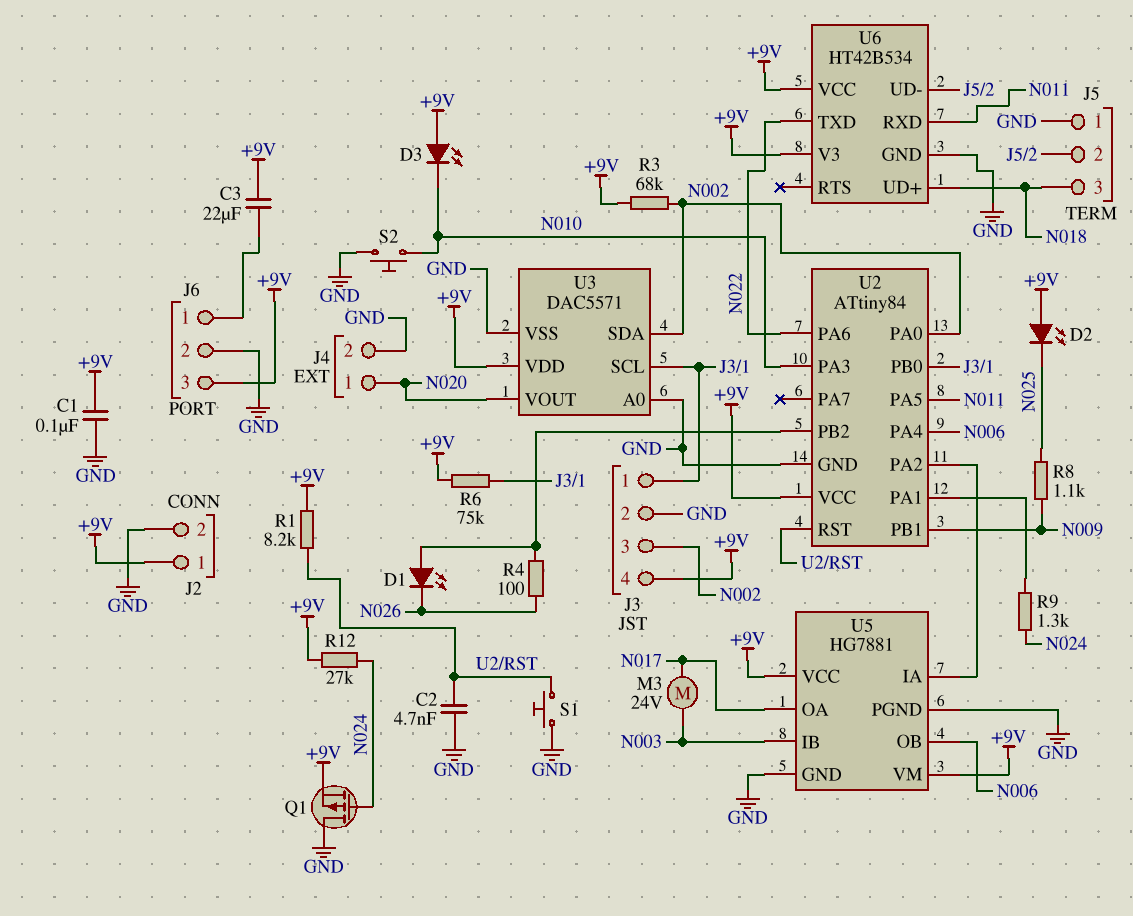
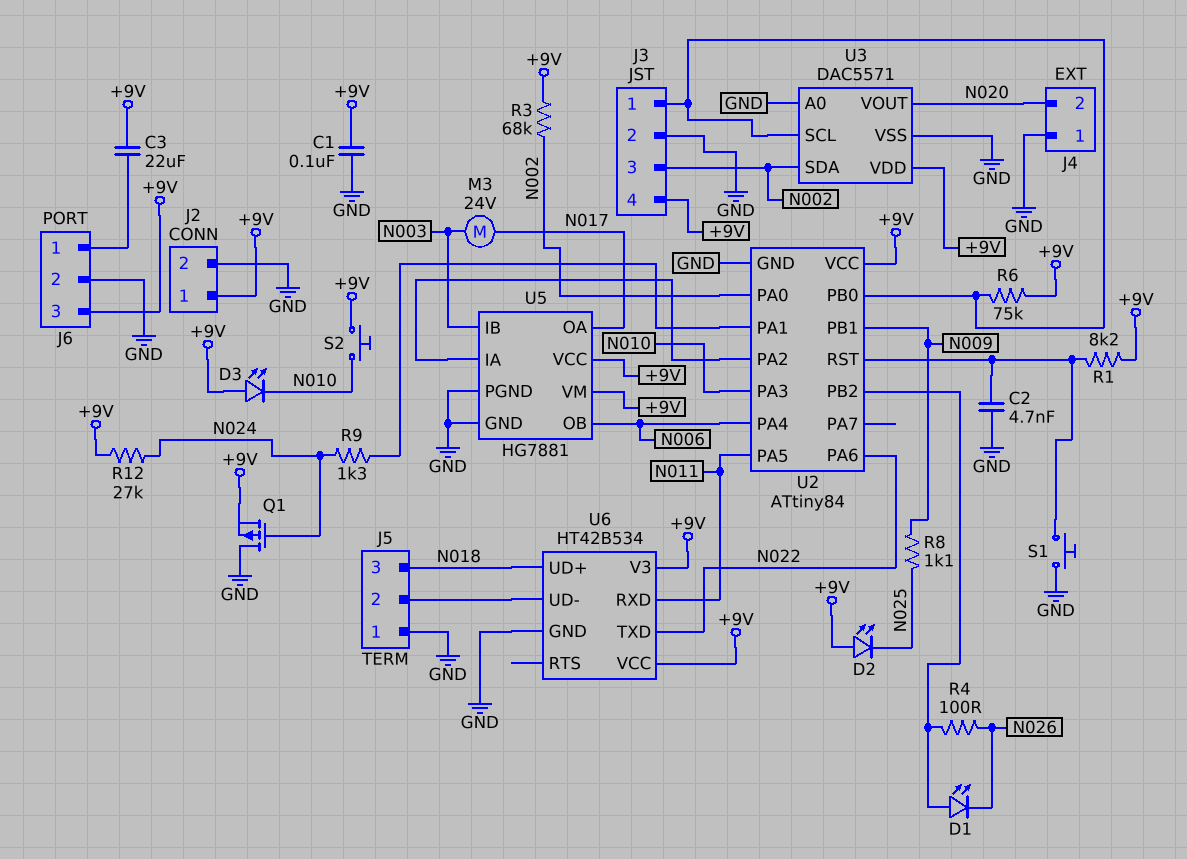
J4 pin 1: N020 -> GND
J4 pin 2: GND -> N020
S2: button (GND, N010) -> button (+9V, N010)

